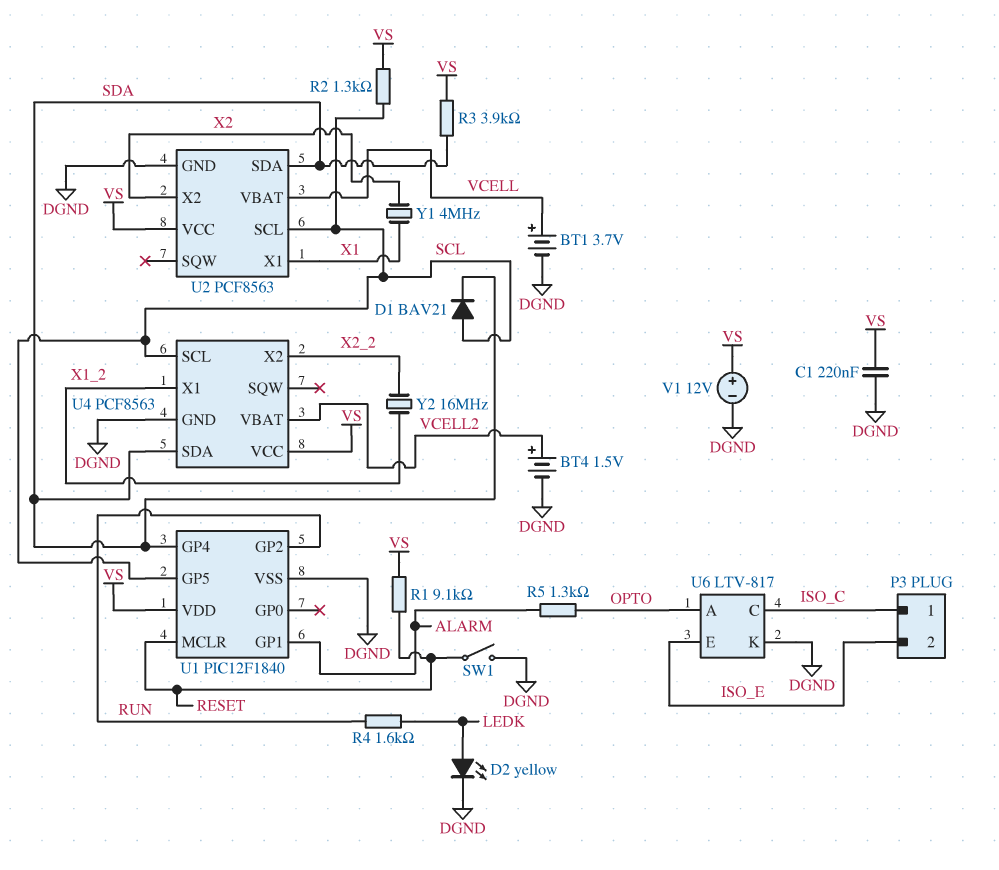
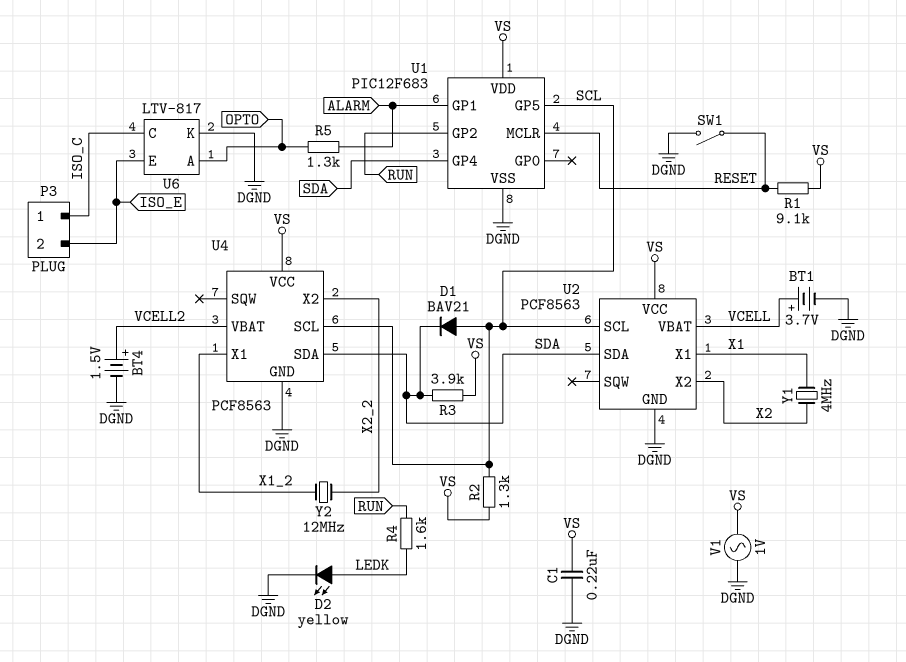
U1: PIC12F1840 -> PIC12F683
V1: 12V (plus VS, minus DGND) -> AC 1V (DGND, VS)
Y2: 16MHz (X1_2, X2_2) -> 12MHz (X1_2, X2_2)

